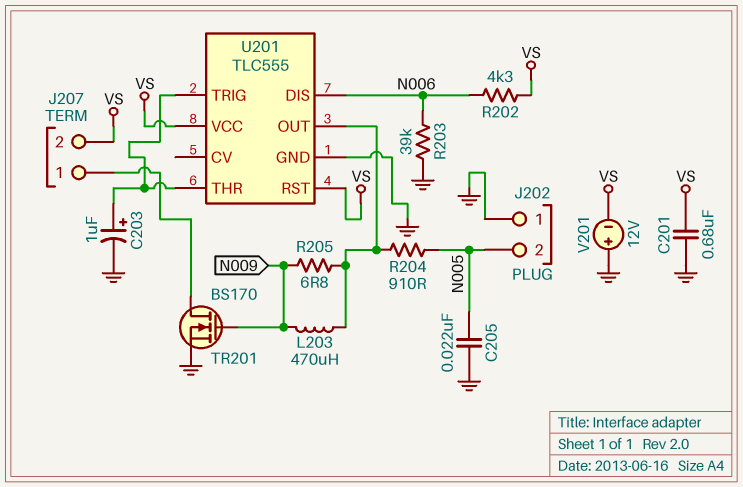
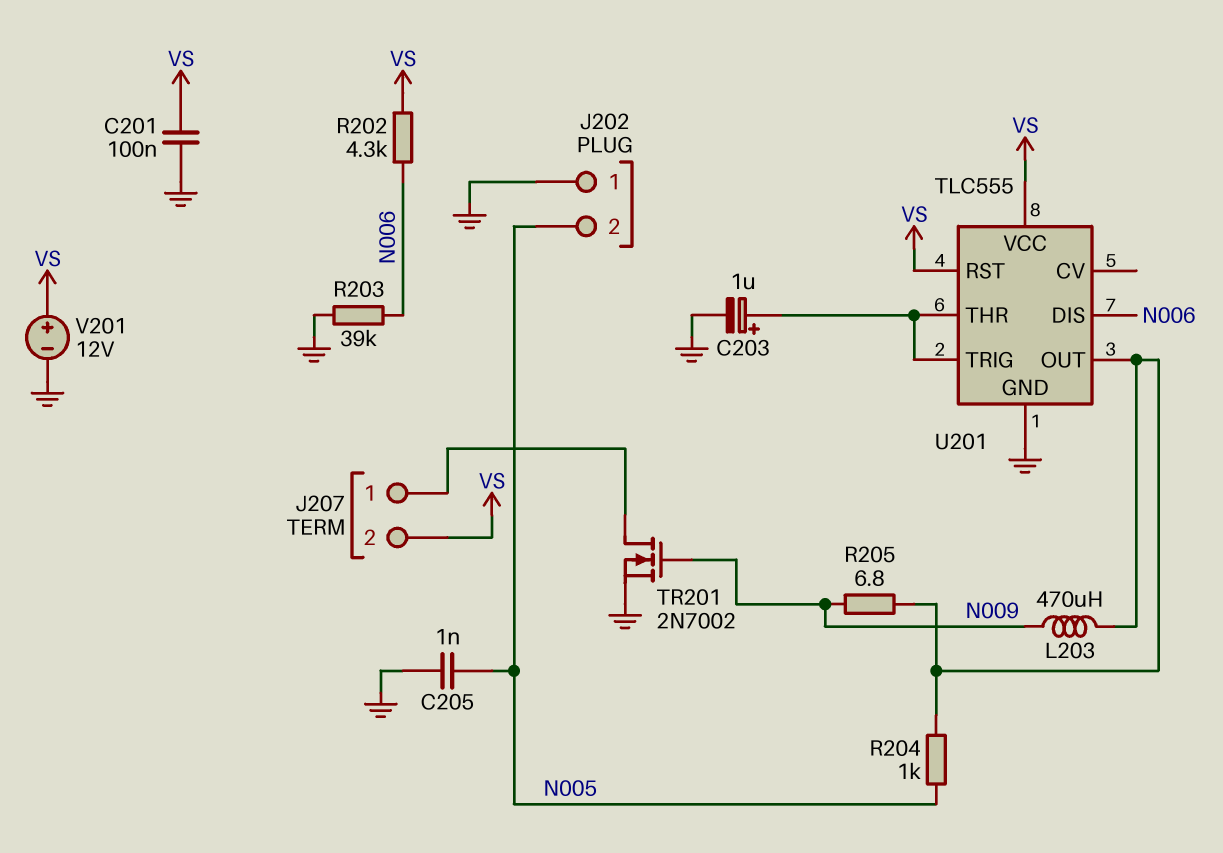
C201: 680nF (GND, VS) -> 100nF (GND, VS)
C205: 22nF (GND, N005) -> 1nF (GND, N005)
R204: 910 (N005, U201/OUT) -> 1k (N005, U201/OUT)
TR201: NMOS BS170 (G N009, D J207/1, S GND) -> NMOS 2N7002 (G N009, D J207/1, S GND)
V201: 12V (plus GND, minus VS) -> 12V (plus VS, minus GND)

